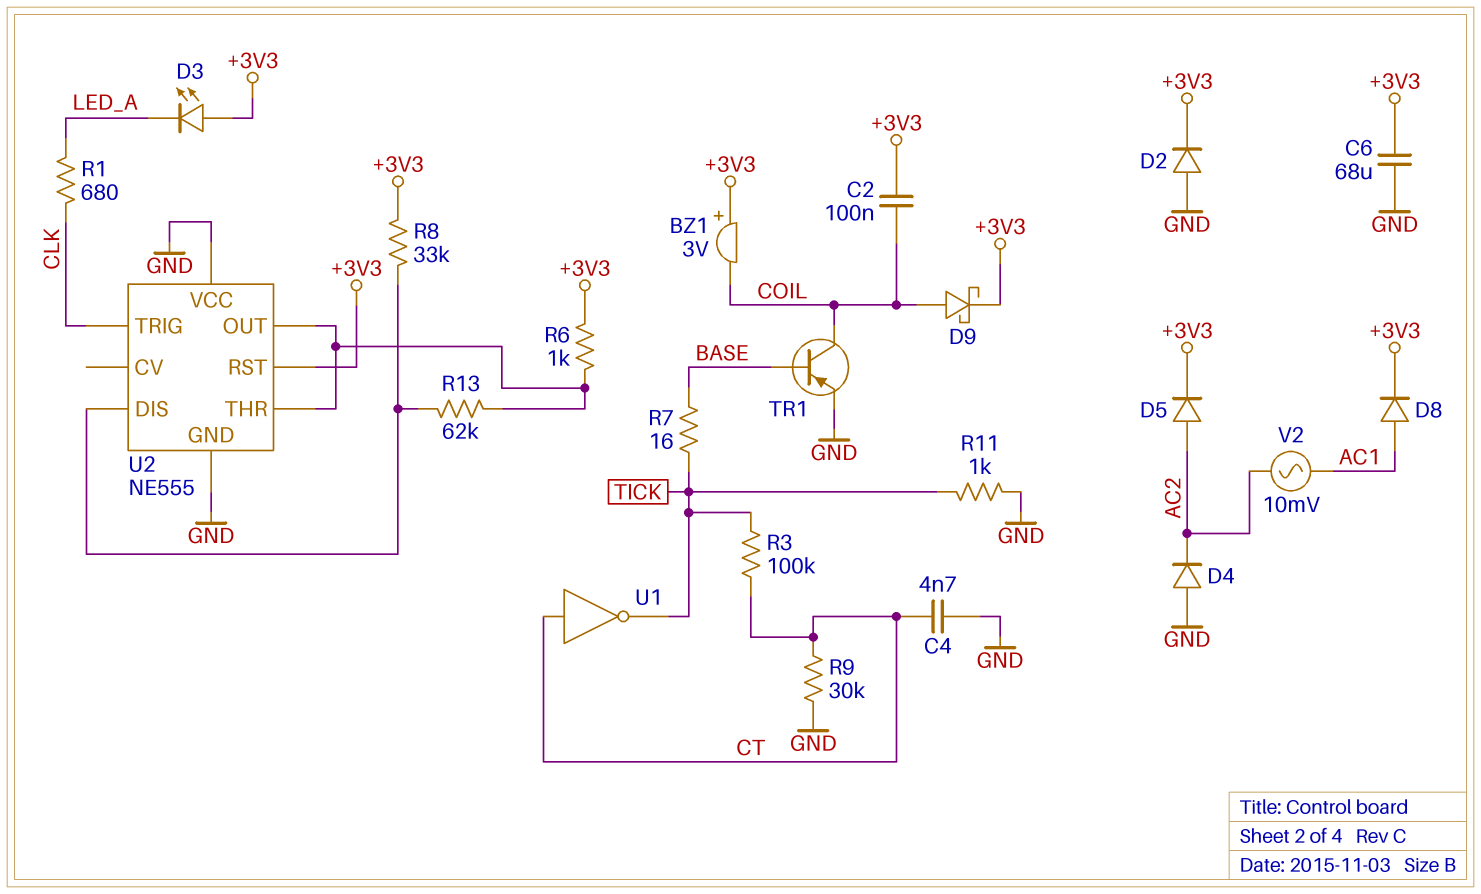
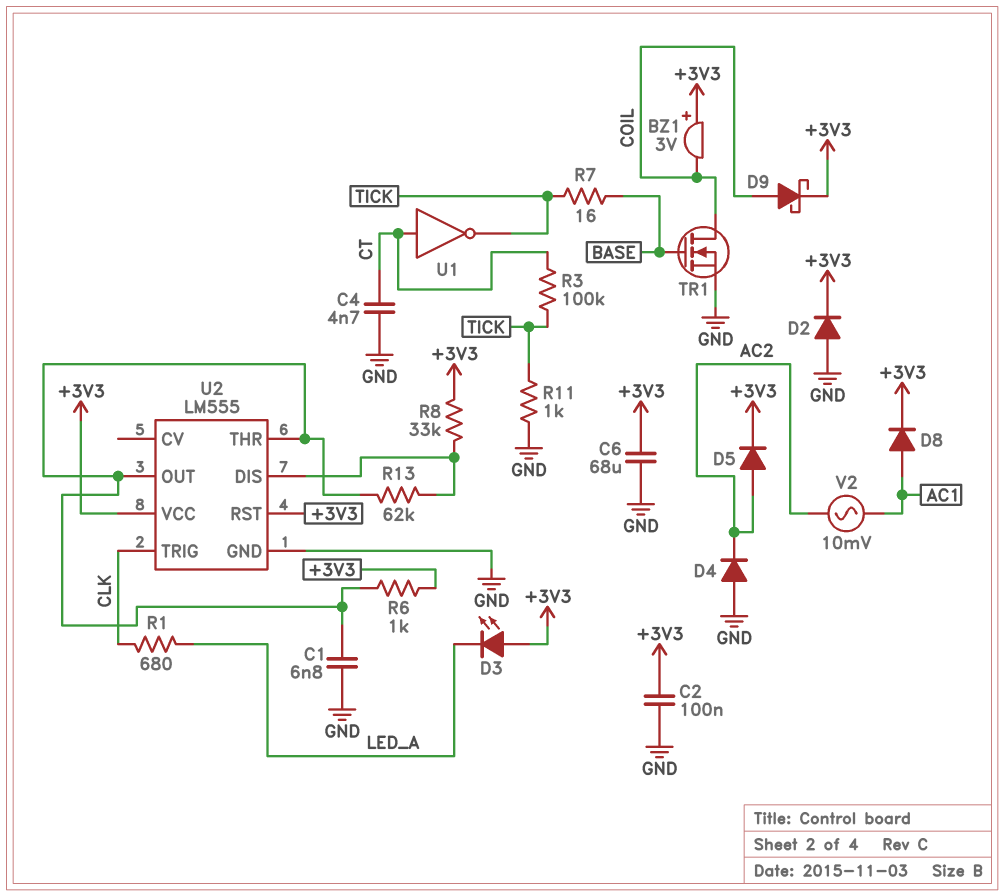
C1: none -> 6.8nF (GND, U2/OUT)
C2: 100nF (+3V3, COIL) -> 100nF (+3V3, GND)
R9: 30k (CT, GND) -> none
TR1: PNP (B BASE, C COIL, E GND) -> NMOS (G BASE, D COIL, S GND)
U2: NE555 -> LM555
U2 pin VCC: GND -> +3V3

